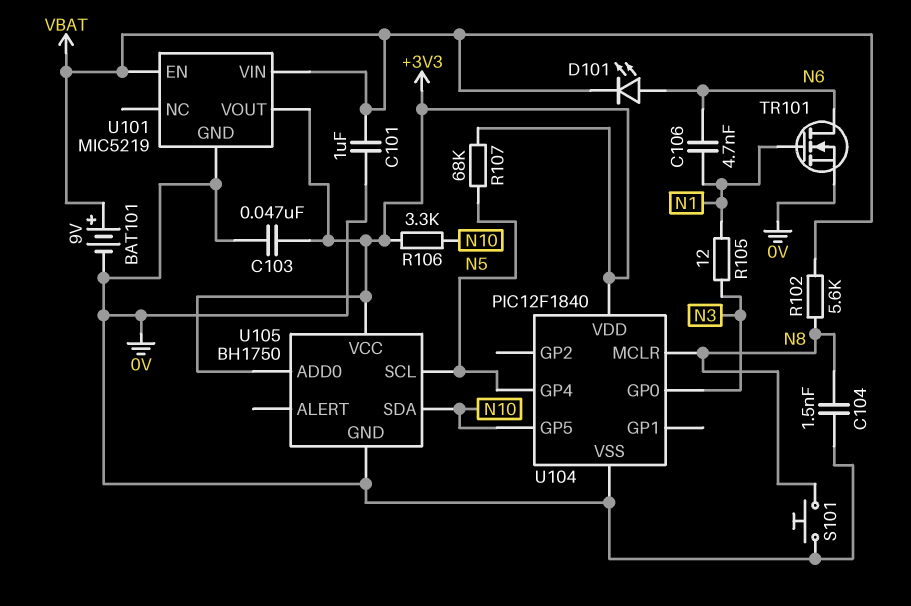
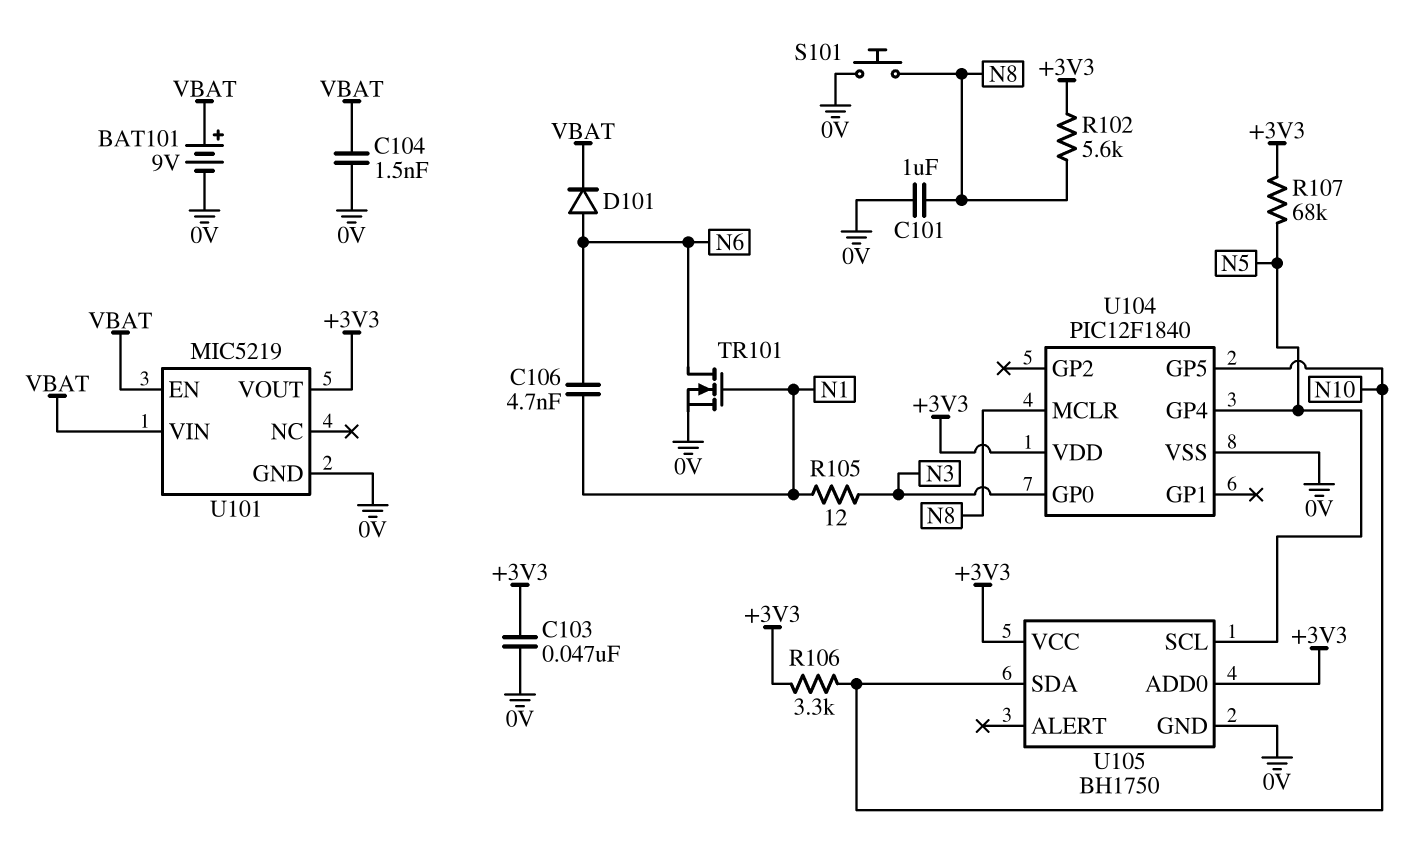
C101: 1uF (0V, VBAT) -> 1uF (0V, N8)
C104: 1.5nF (0V, N8) -> 1.5nF (0V, VBAT)
D101: LED (A N6, K VBAT) -> diode (A N6, K VBAT)
R102: 5.6k (N8, VBAT) -> 5.6k (+3V3, N8)

